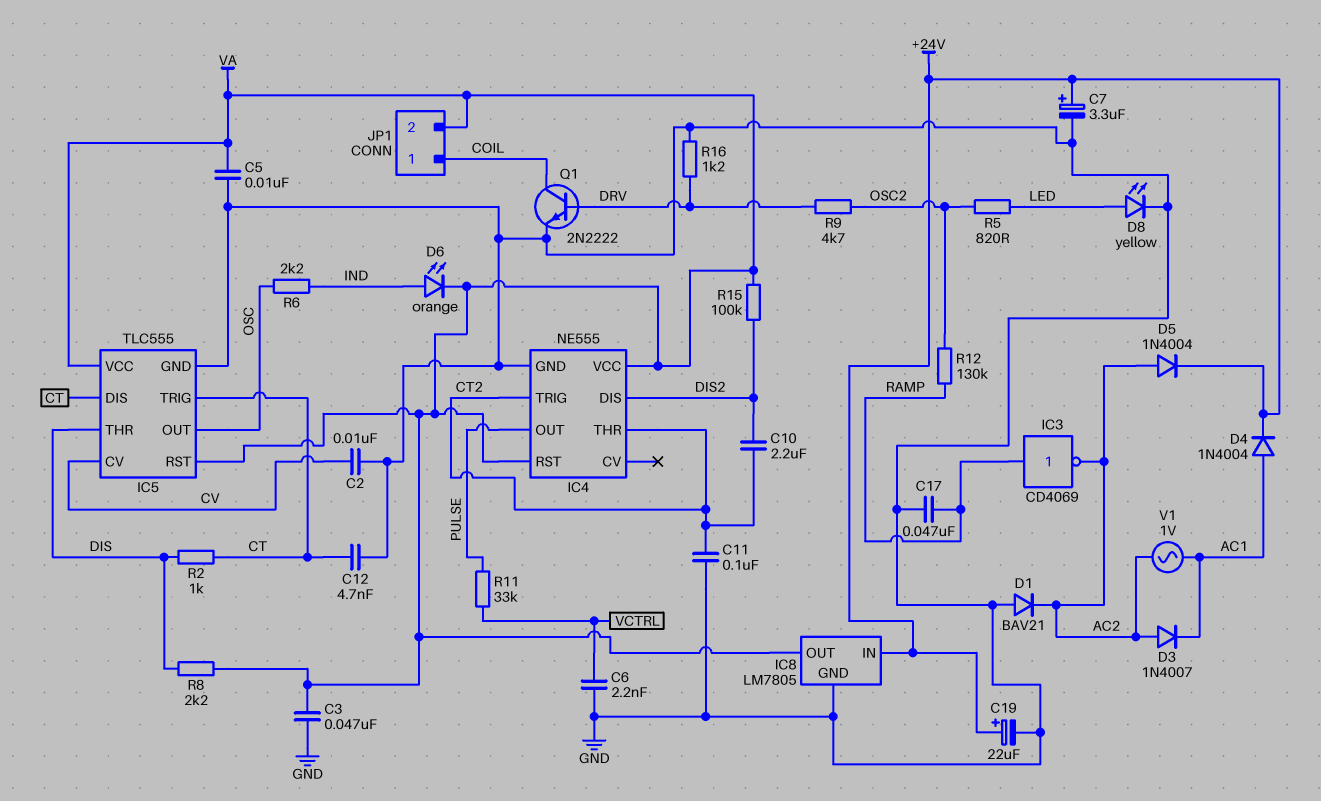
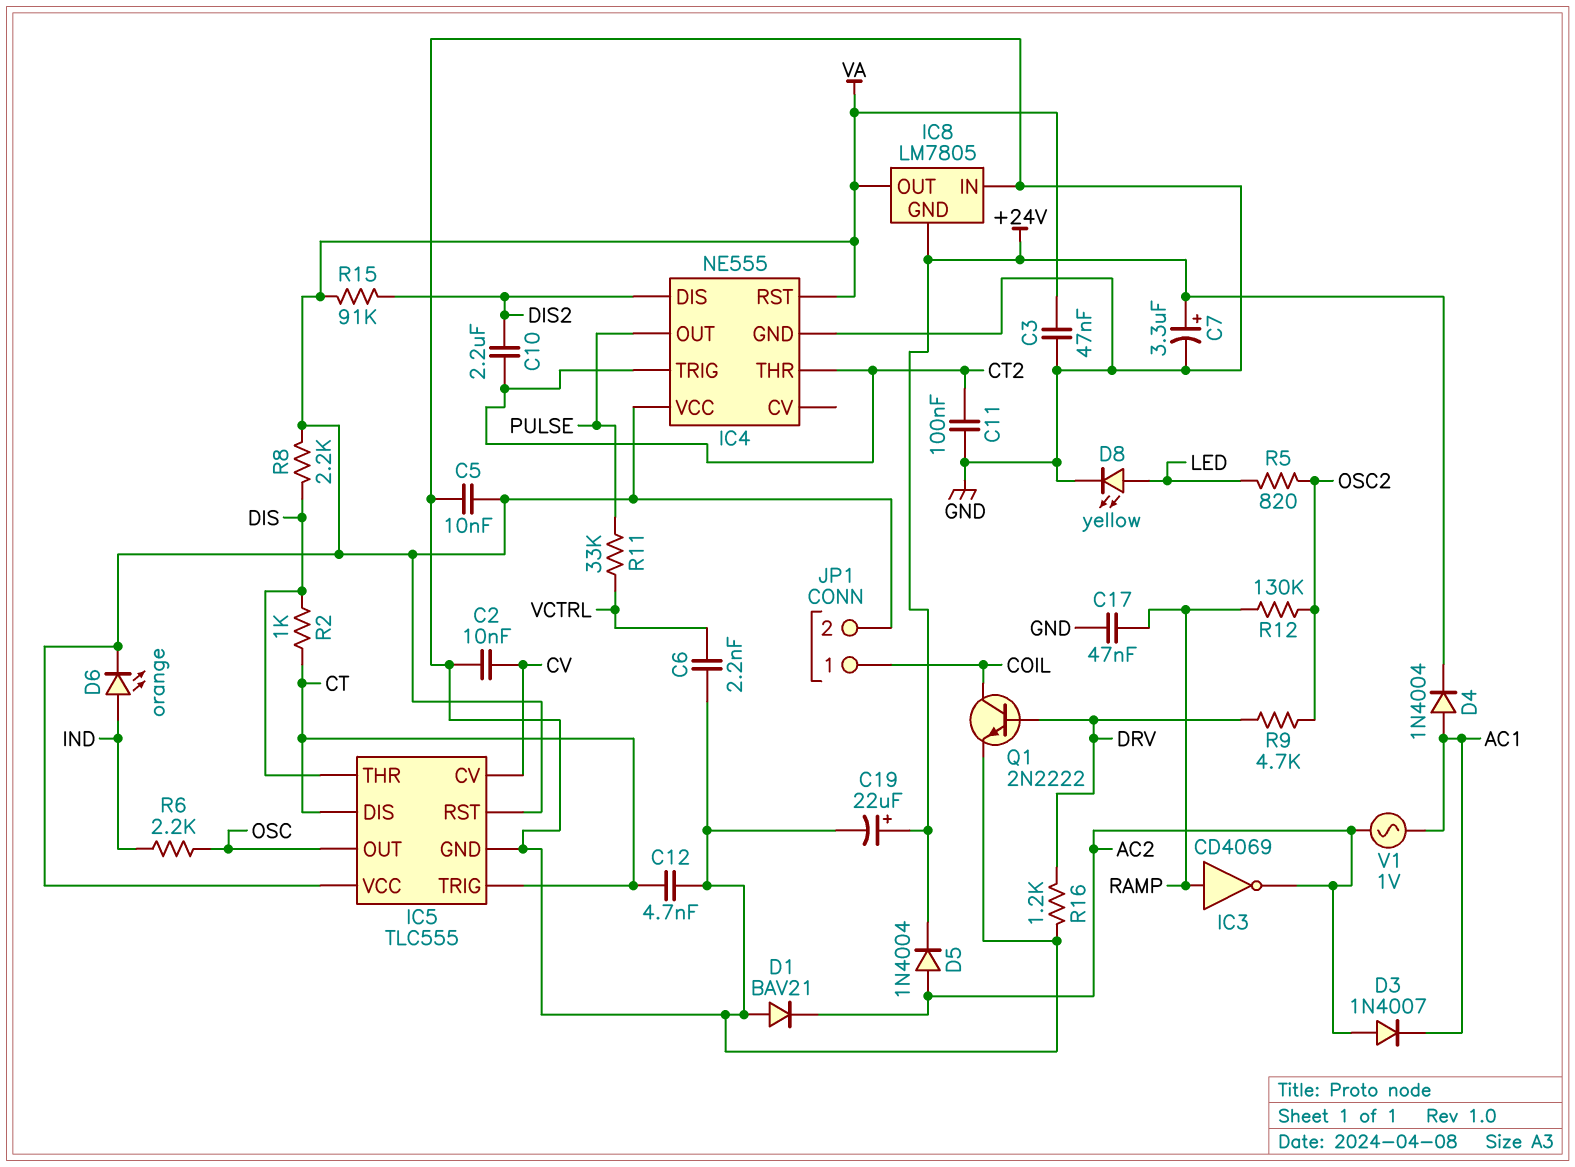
IC8 pin GND: GND -> +24V
IC8 pin IN: +24V -> GND
R15: 100k (DIS2, VA) -> 91k (DIS2, VA)

